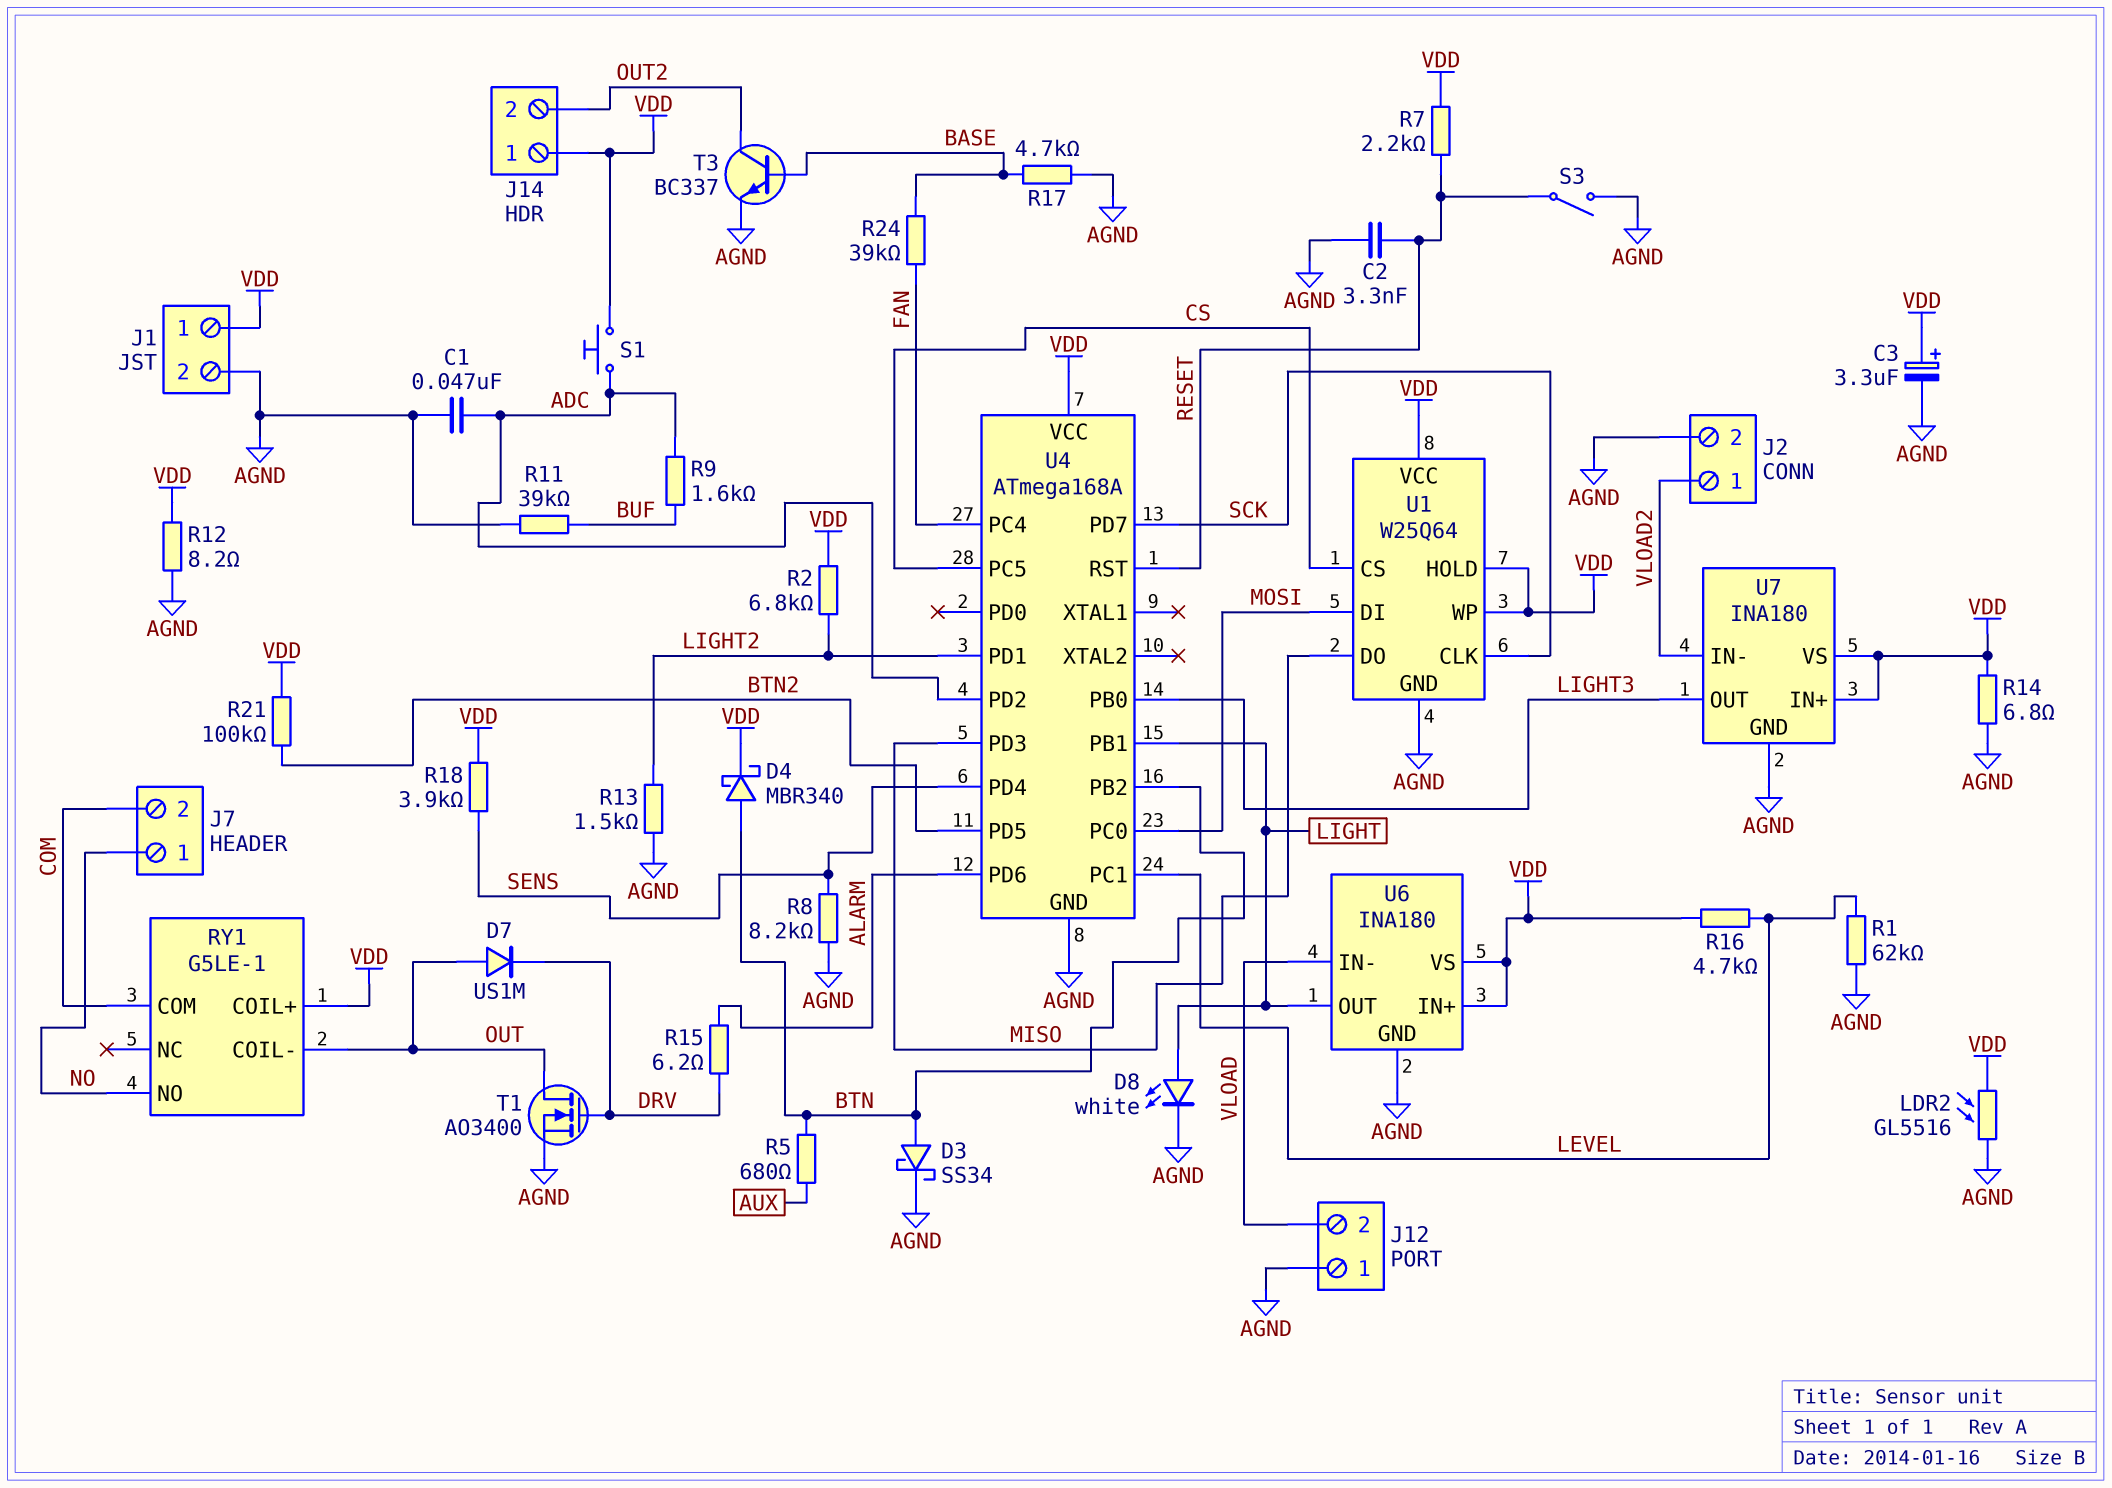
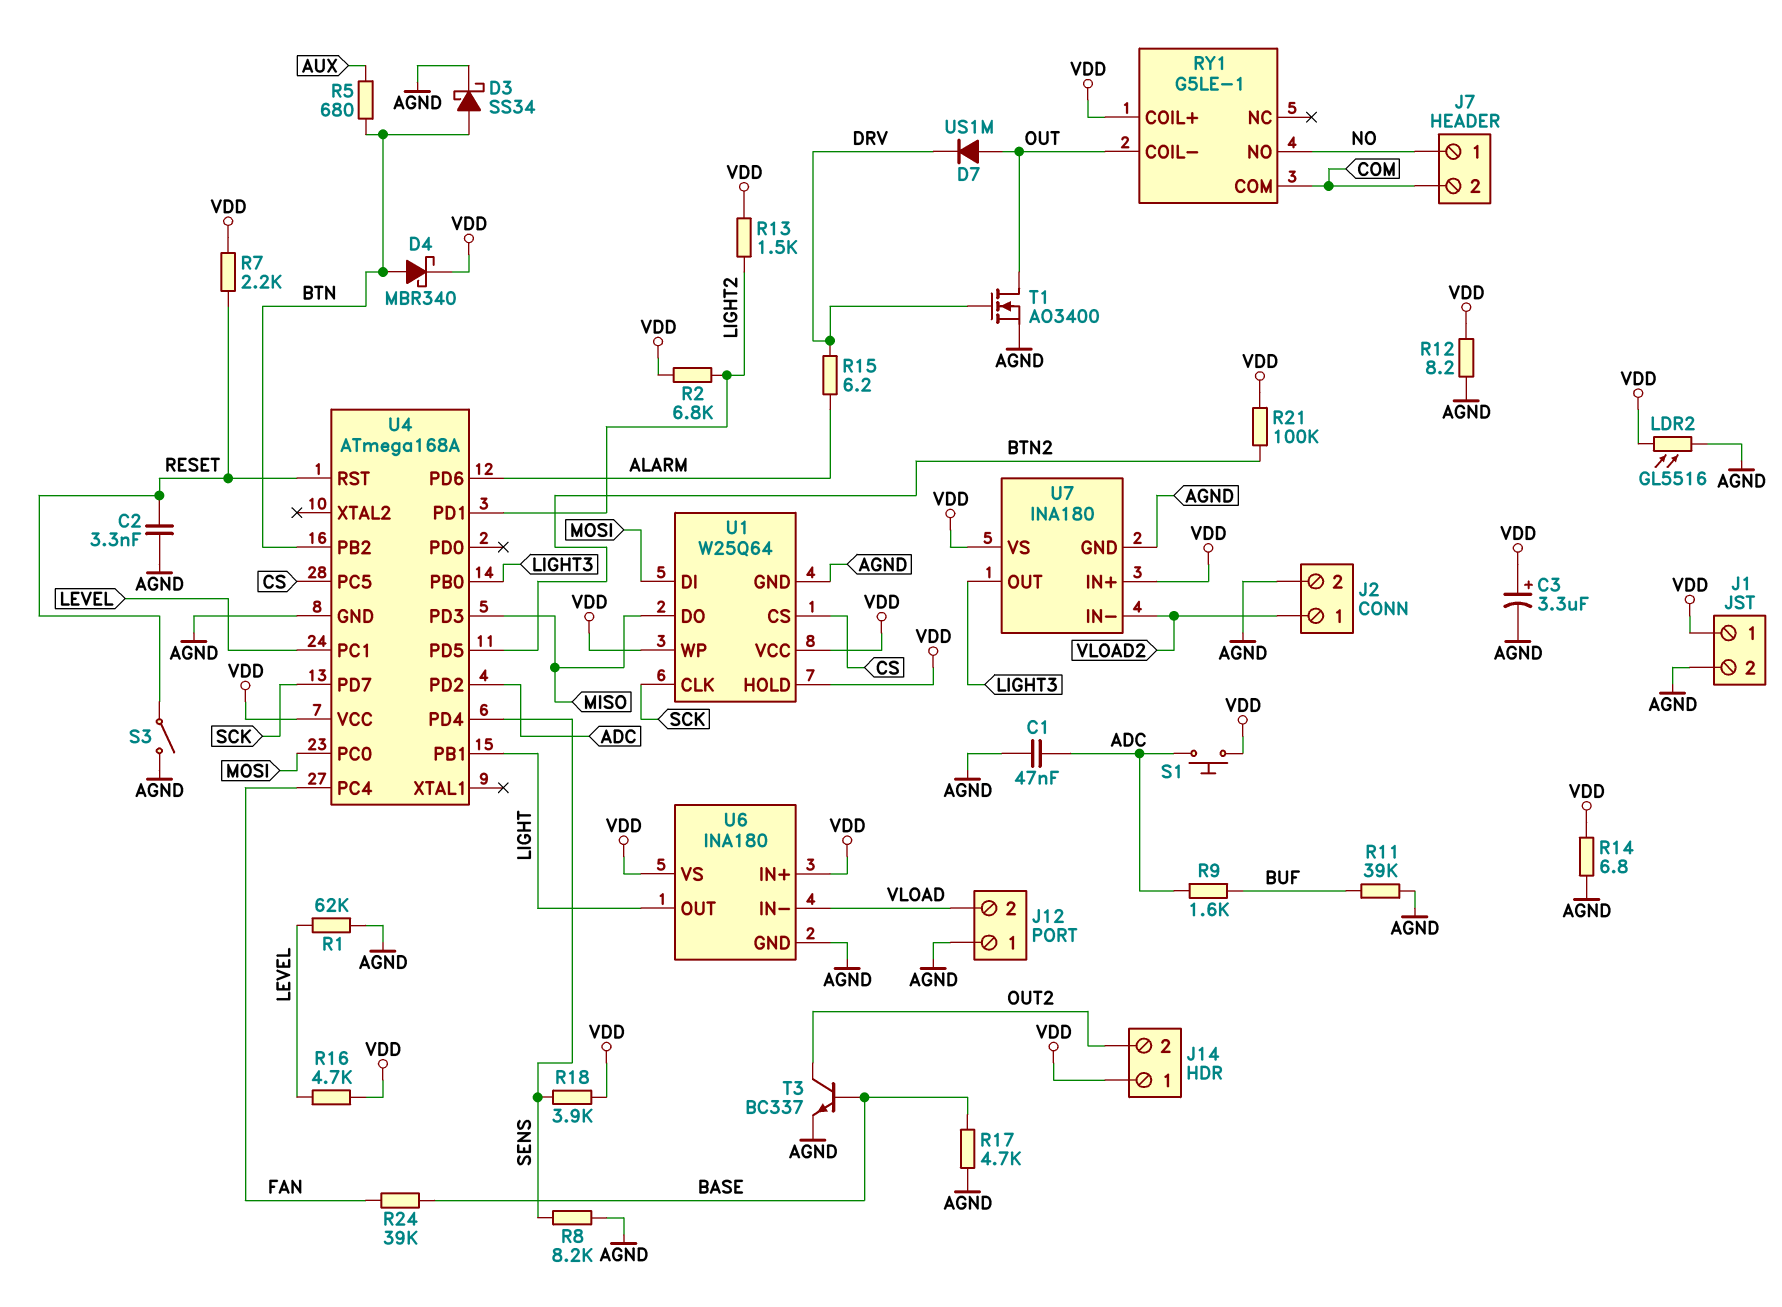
D8: LED white (A LIGHT, K AGND) -> none
R13: 1.5k (AGND, LIGHT2) -> 1.5k (LIGHT2, VDD)

